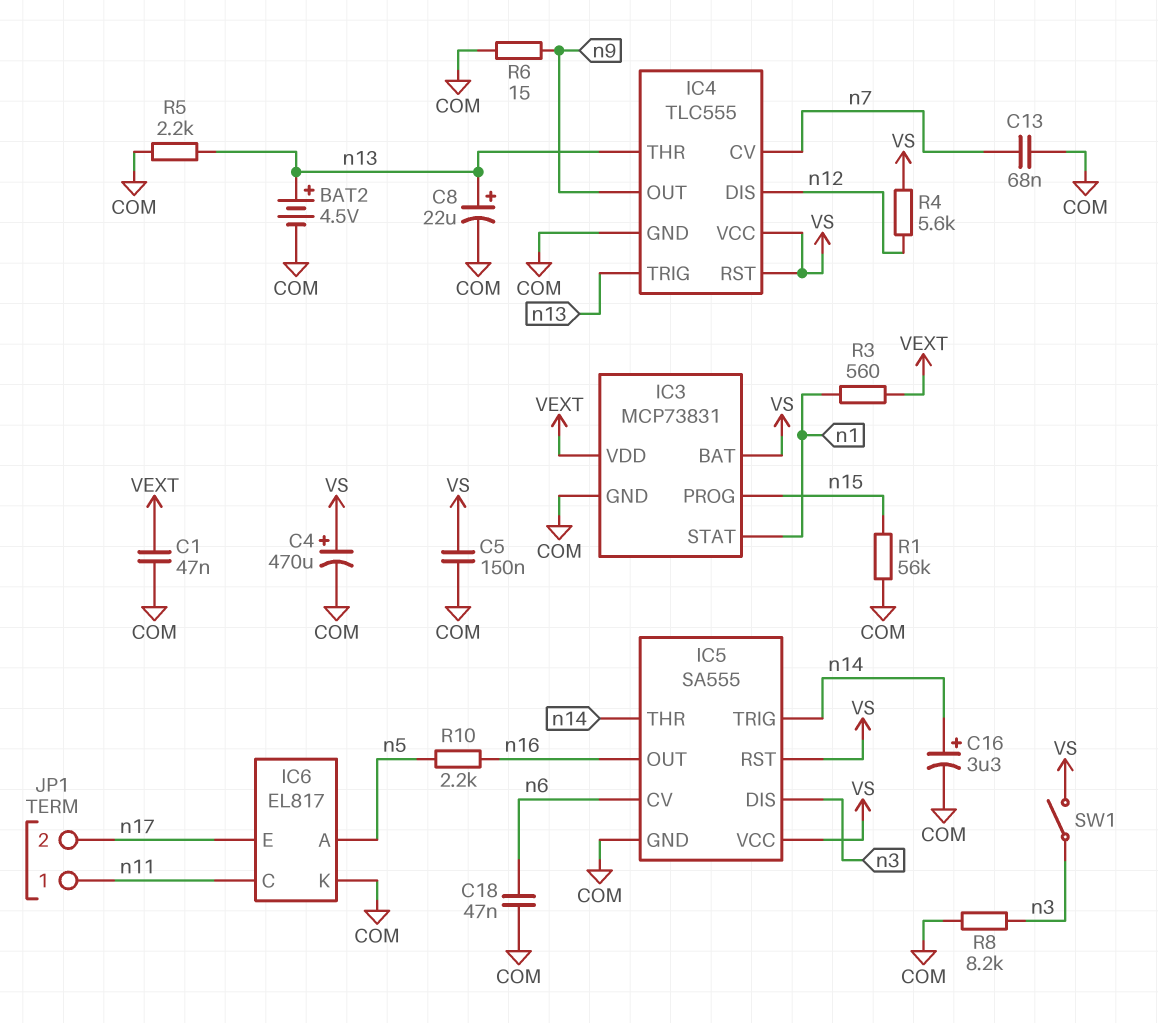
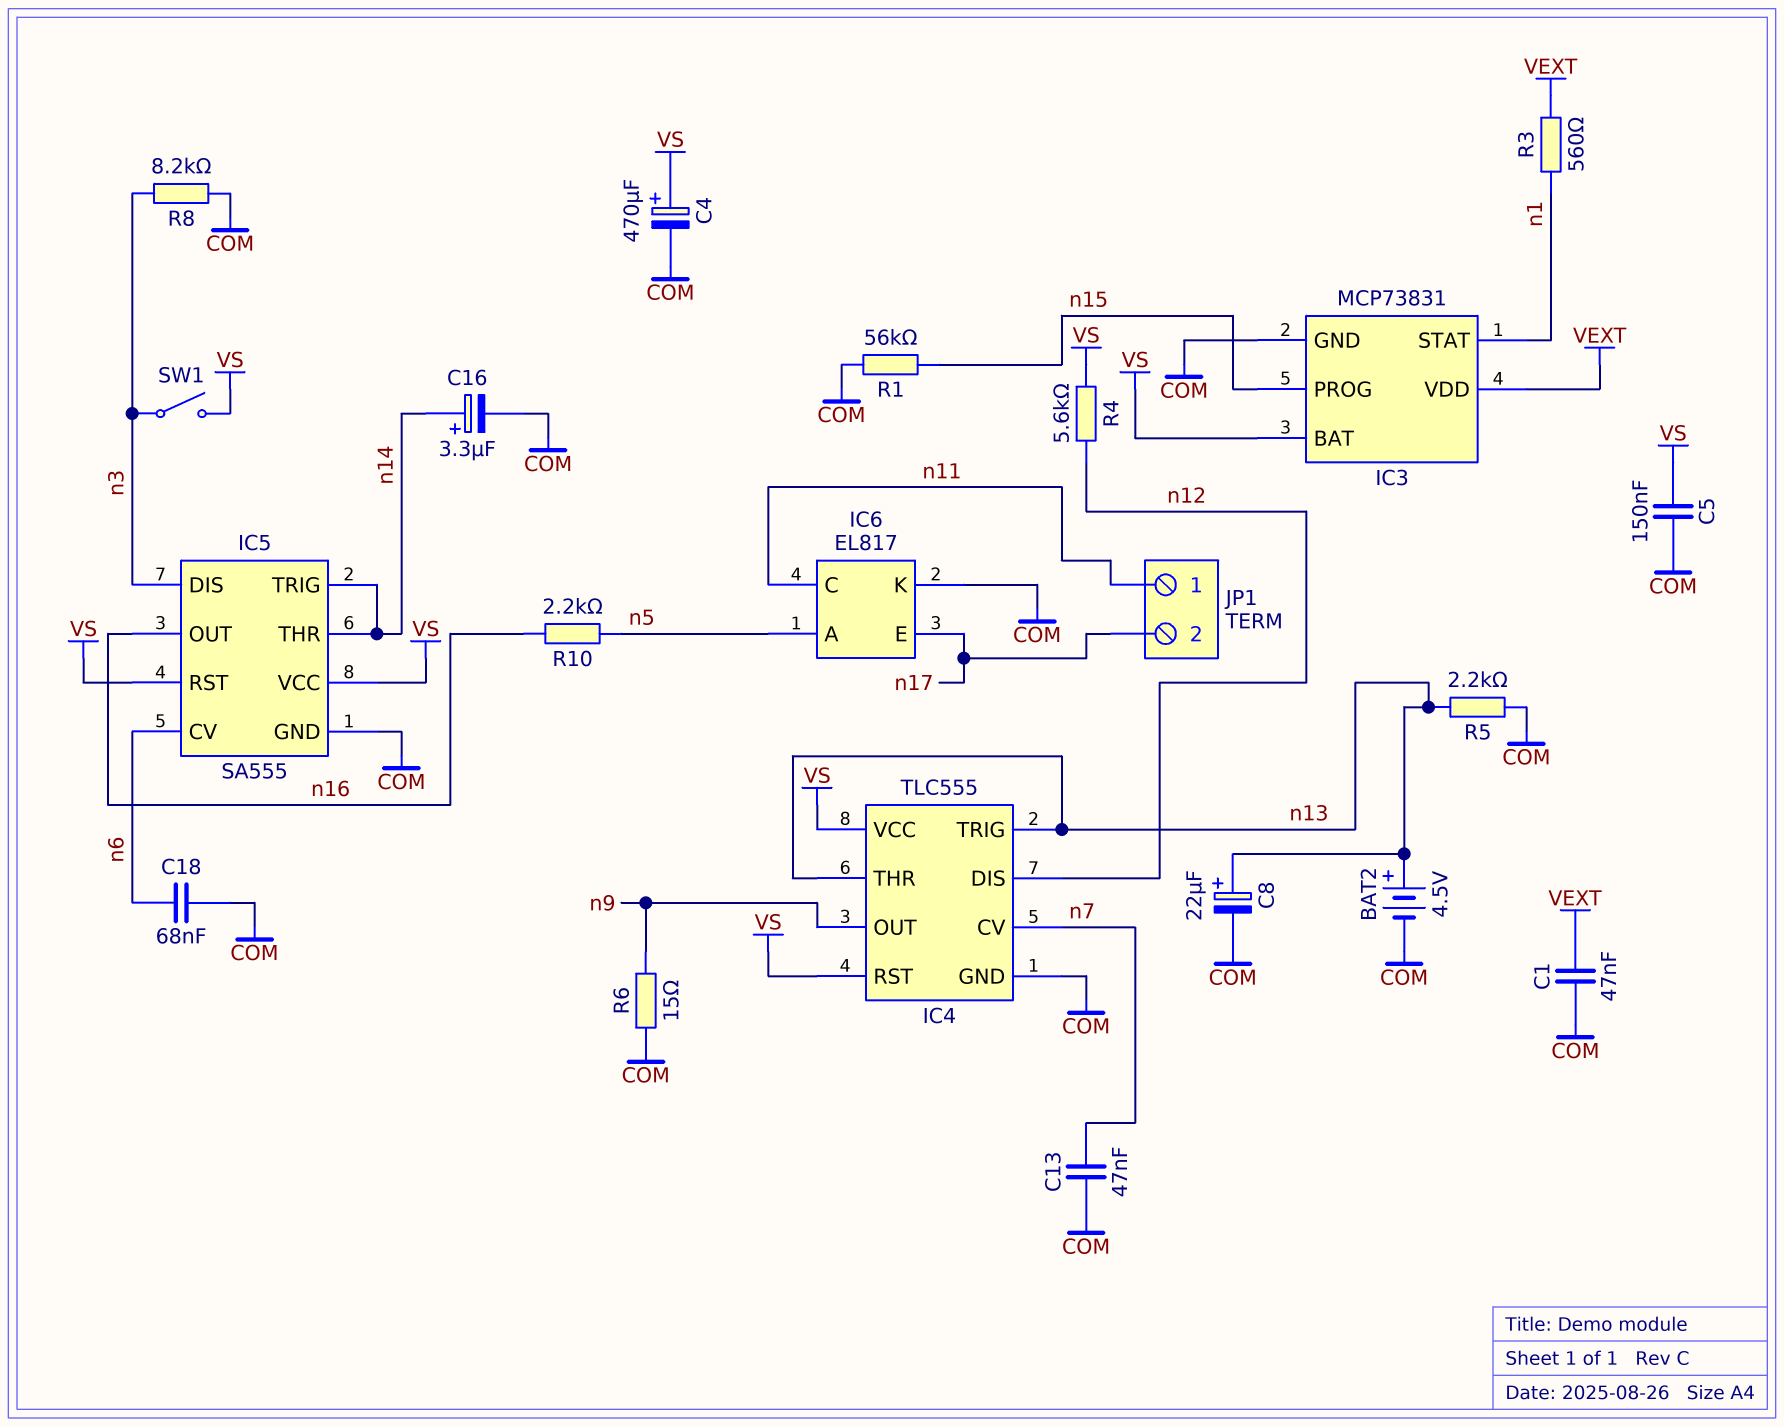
C13: 68nF (COM, n7) -> 47nF (COM, n7)
C18: 47nF (COM, n6) -> 68nF (COM, n6)

